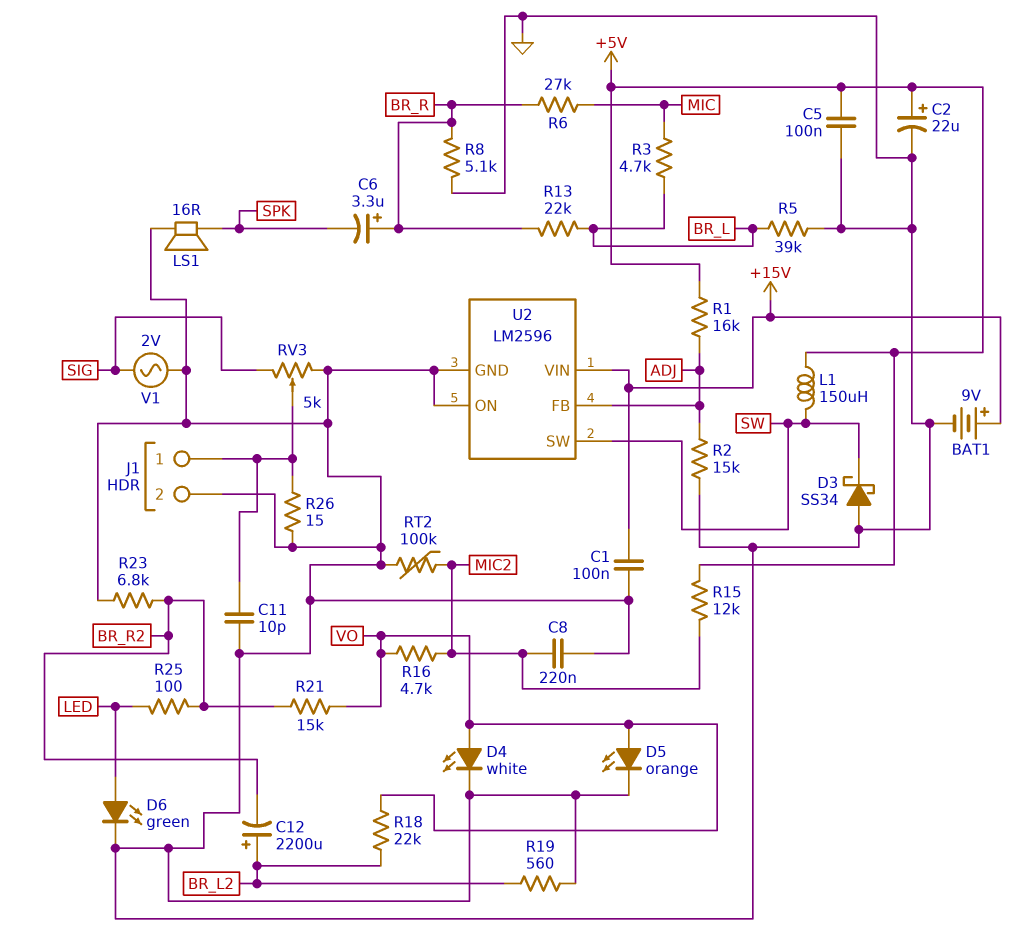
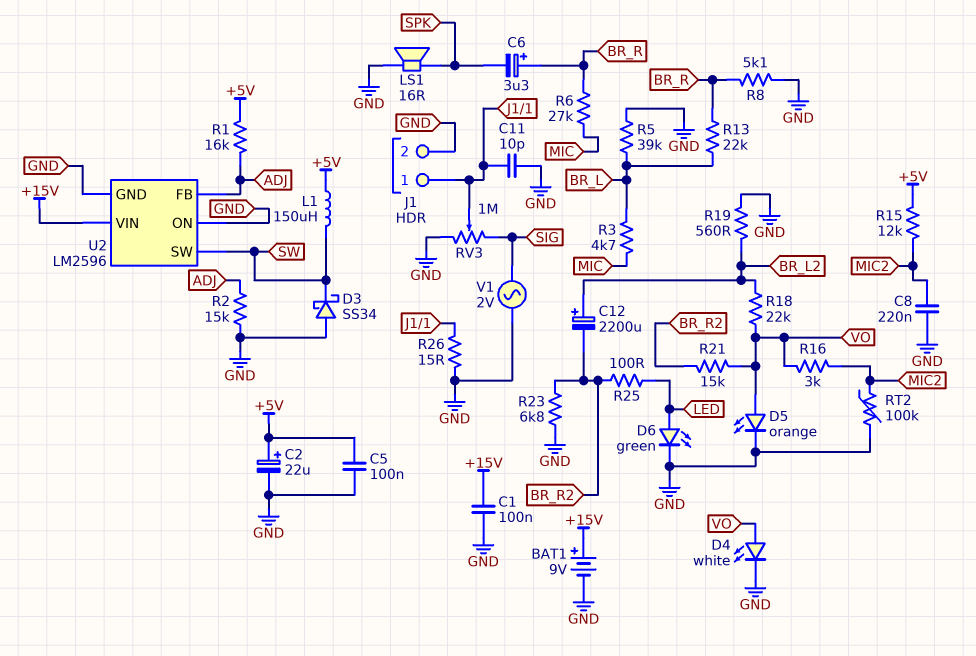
R16: 4.7k (MIC2, VO) -> 3k (MIC2, VO)
RV3: 5k (GND, SIG, wiper J1/1) -> 1M (GND, SIG, wiper J1/1)

